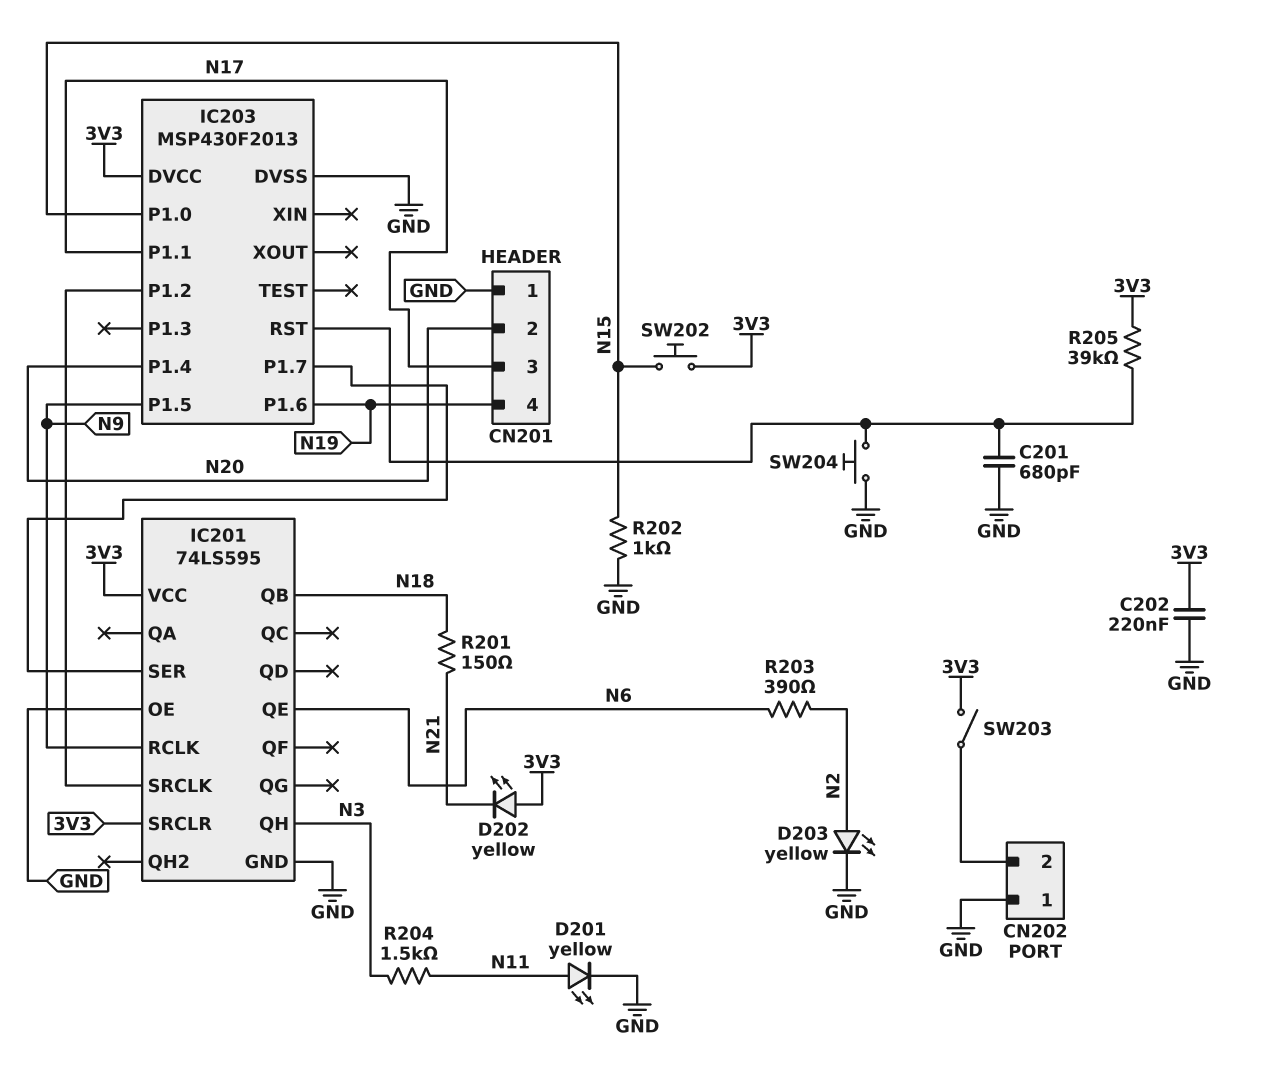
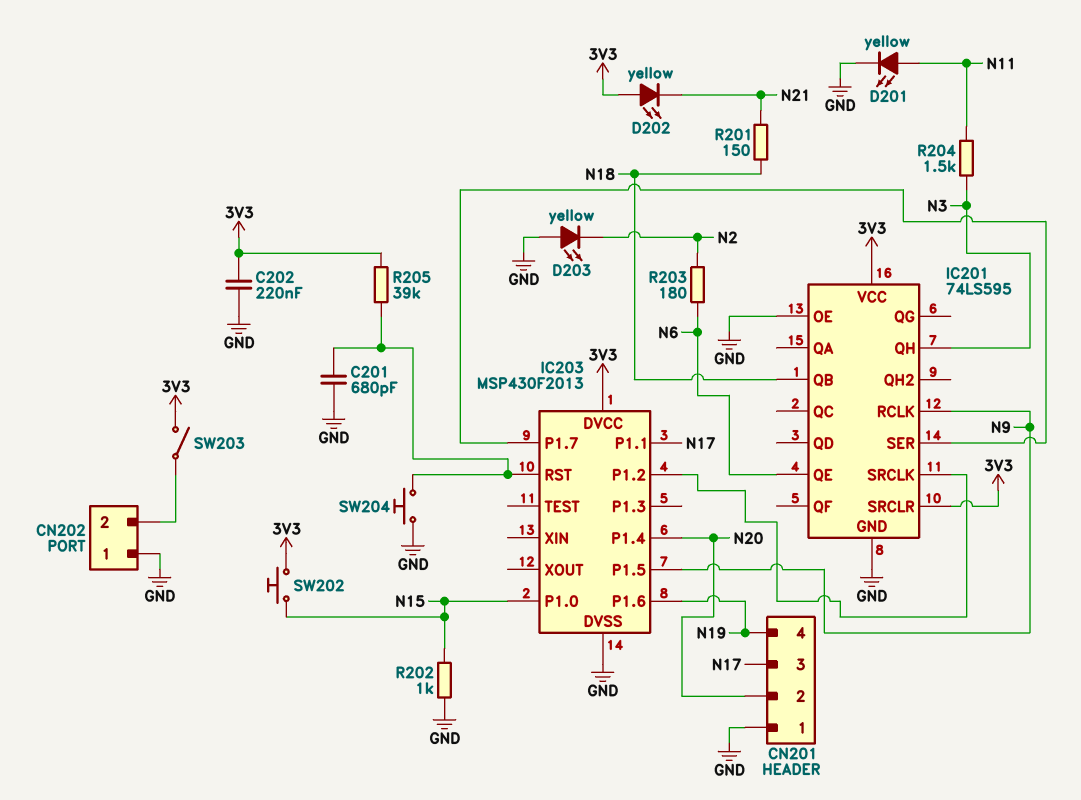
D203: LED yellow (A N2, K GND) -> LED yellow (A GND, K N2)
R203: 390 (N2, N6) -> 180 (N2, N6)

